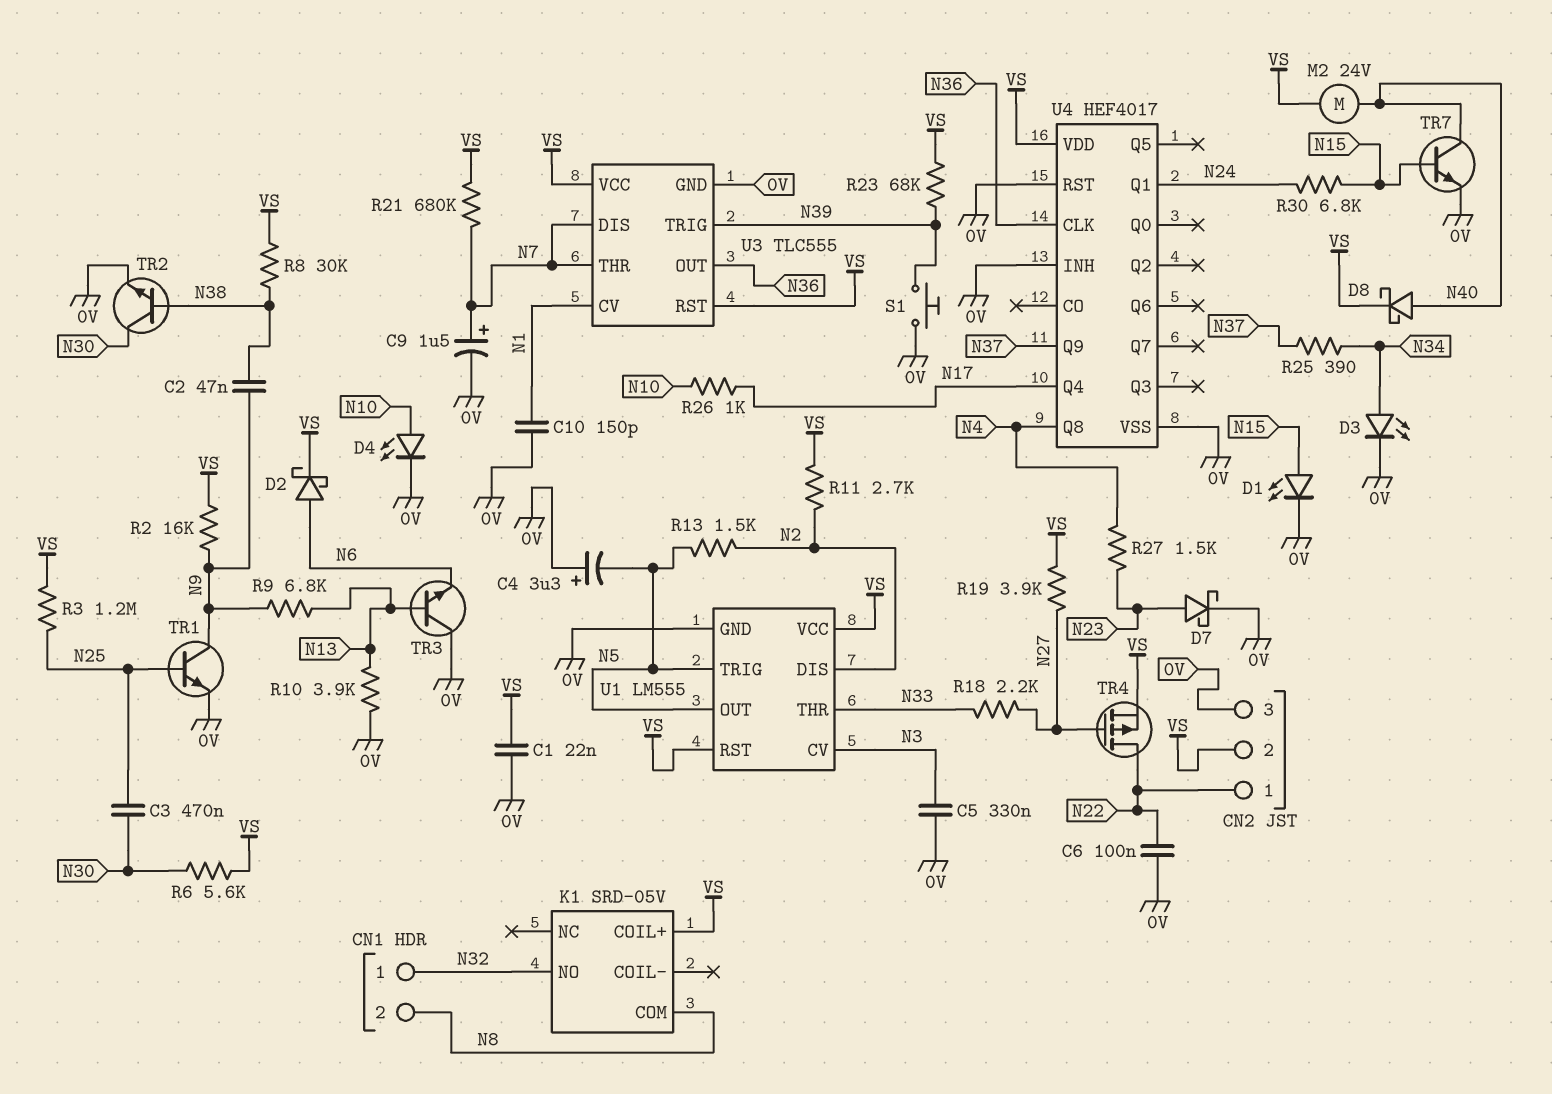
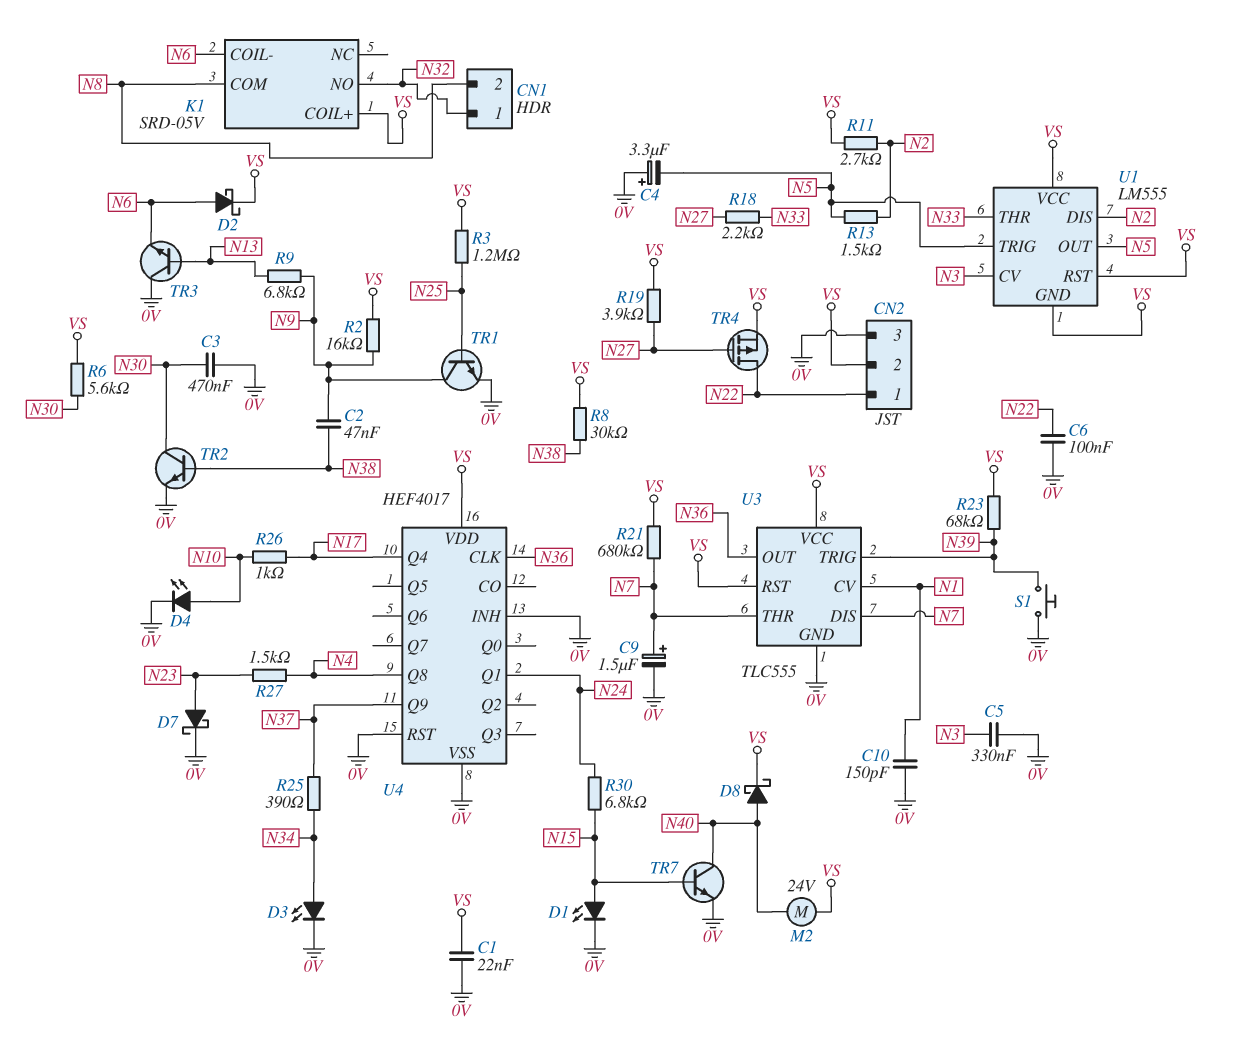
C3: 470nF (N25, N30) -> 470nF (0V, N30)
K1 pin COIL-: none -> N6
R10: 3.9k (0V, N13) -> none
U1 pin GND: 0V -> VS

